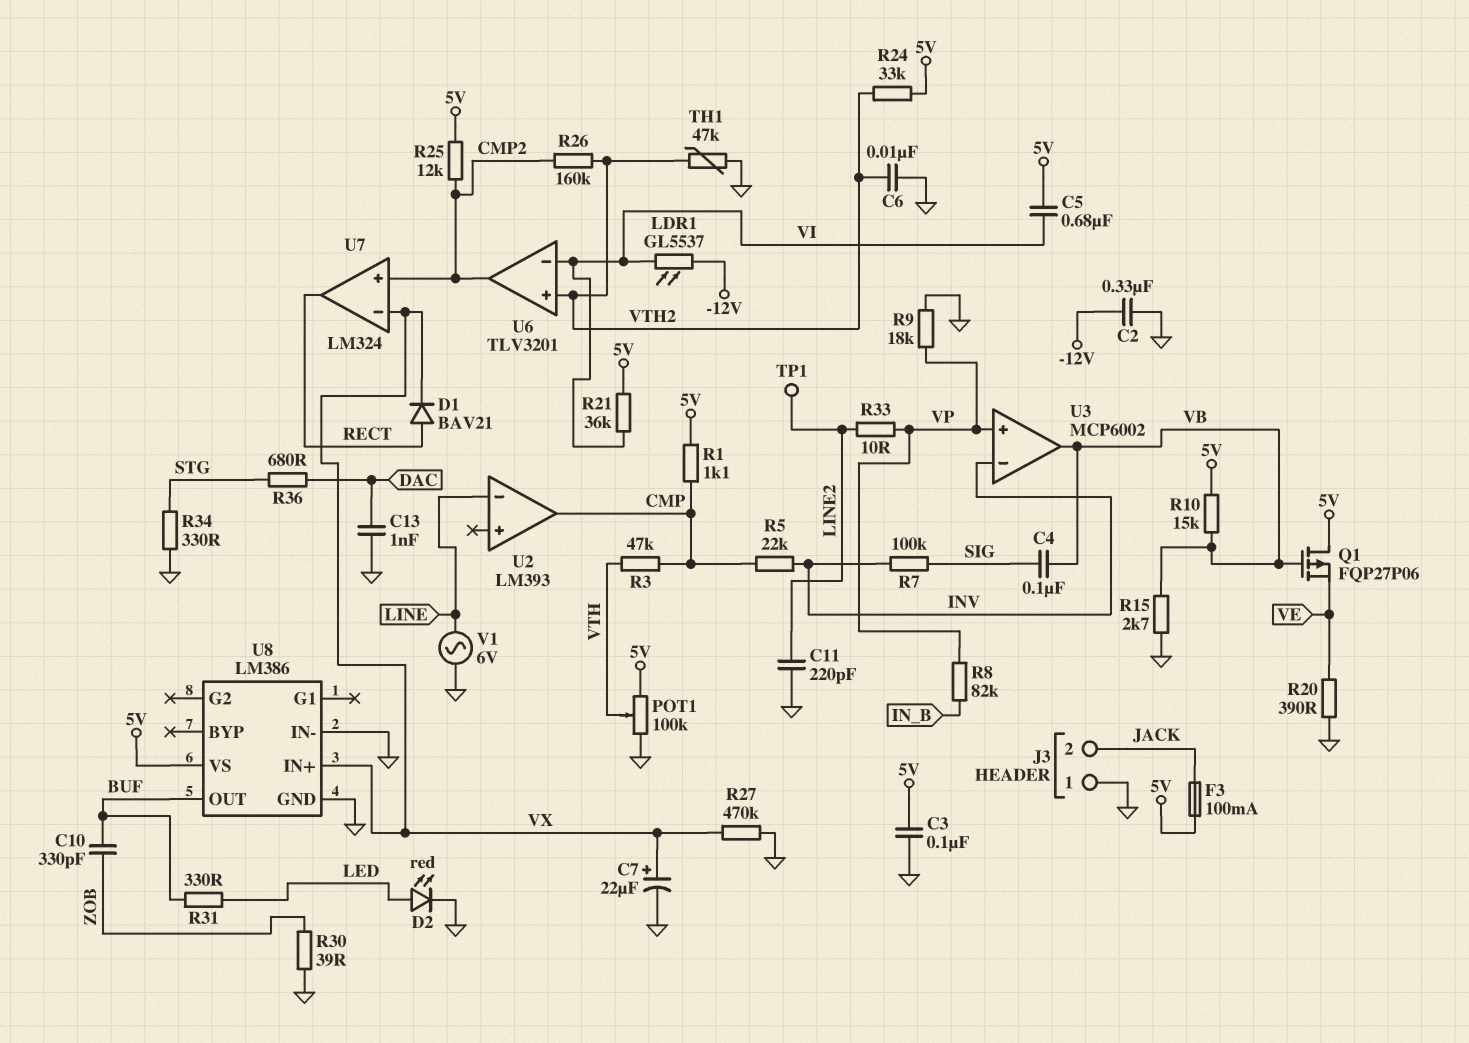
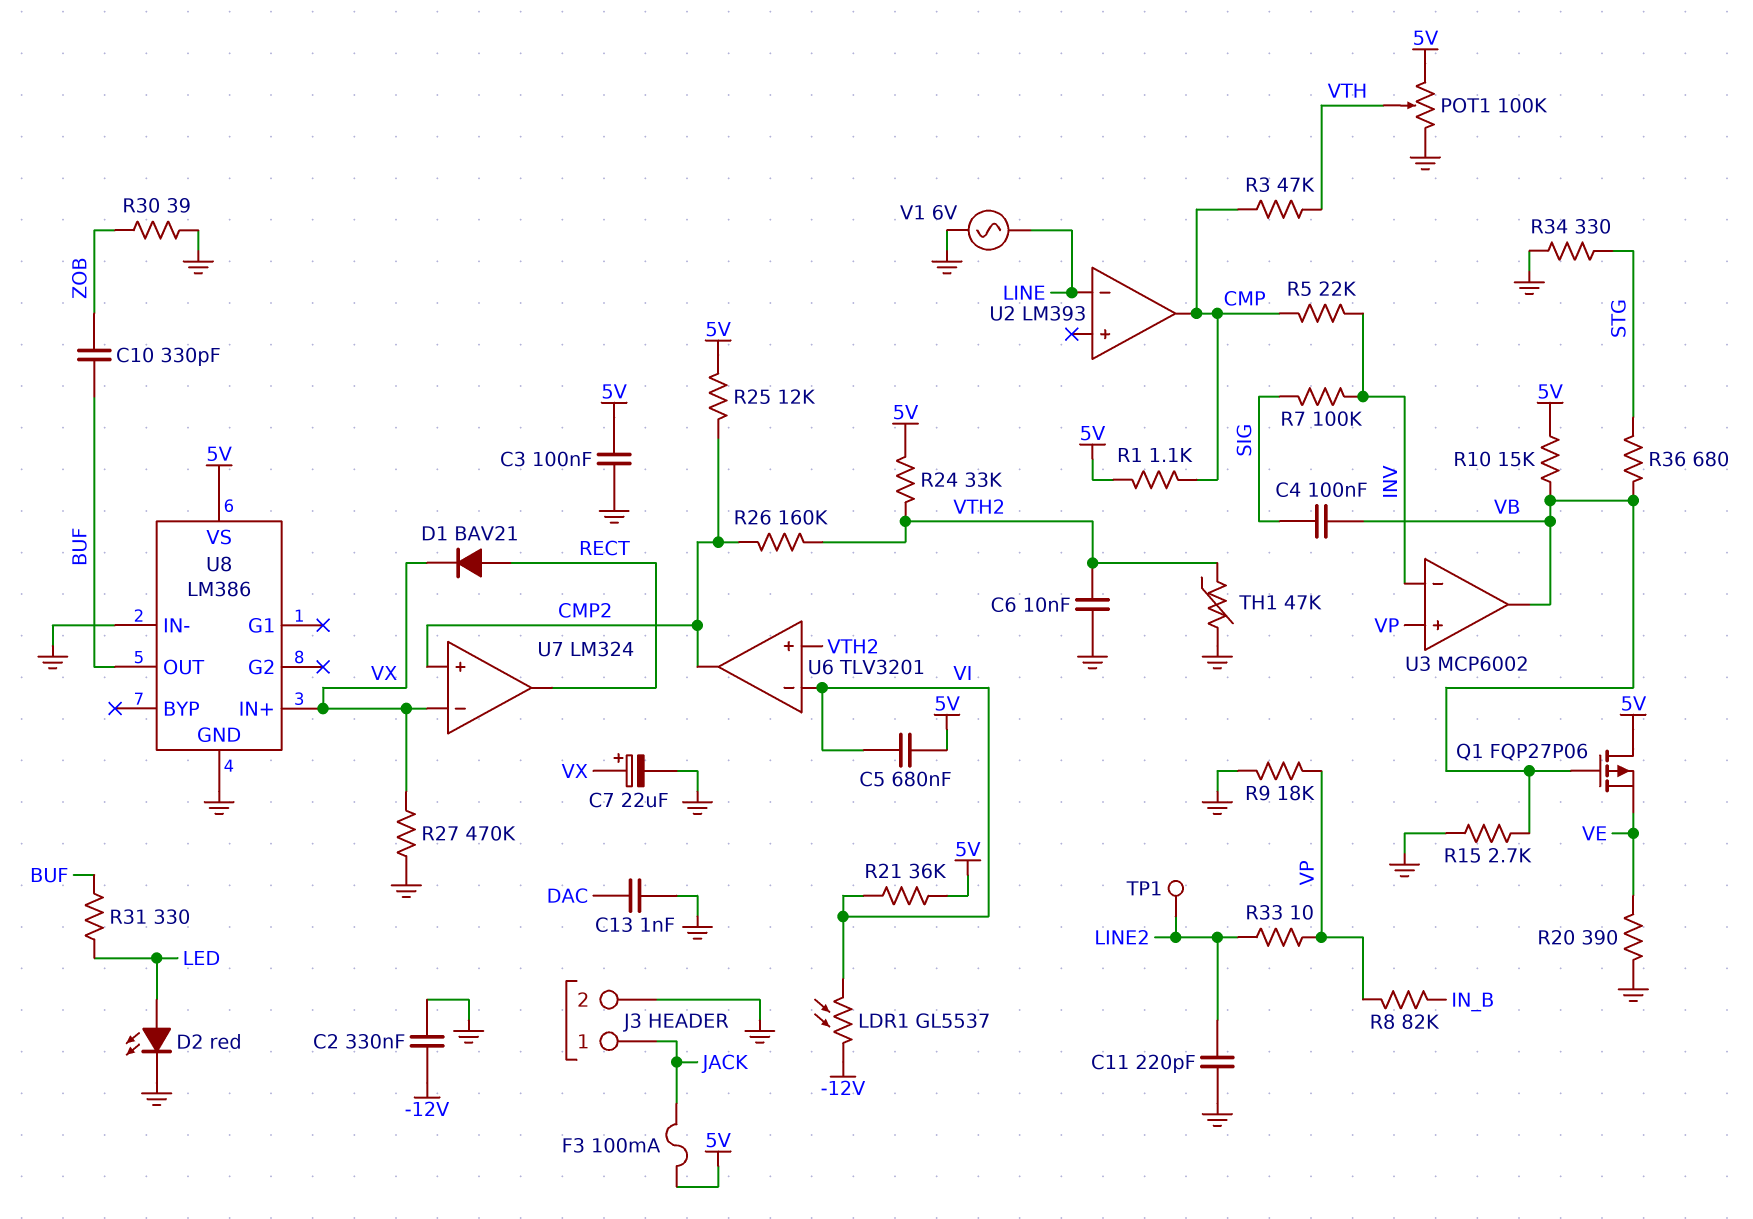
J3 pin 1: GND -> JACK
J3 pin 2: JACK -> GND
R36: 680 (DAC, STG) -> 680 (STG, VB)

